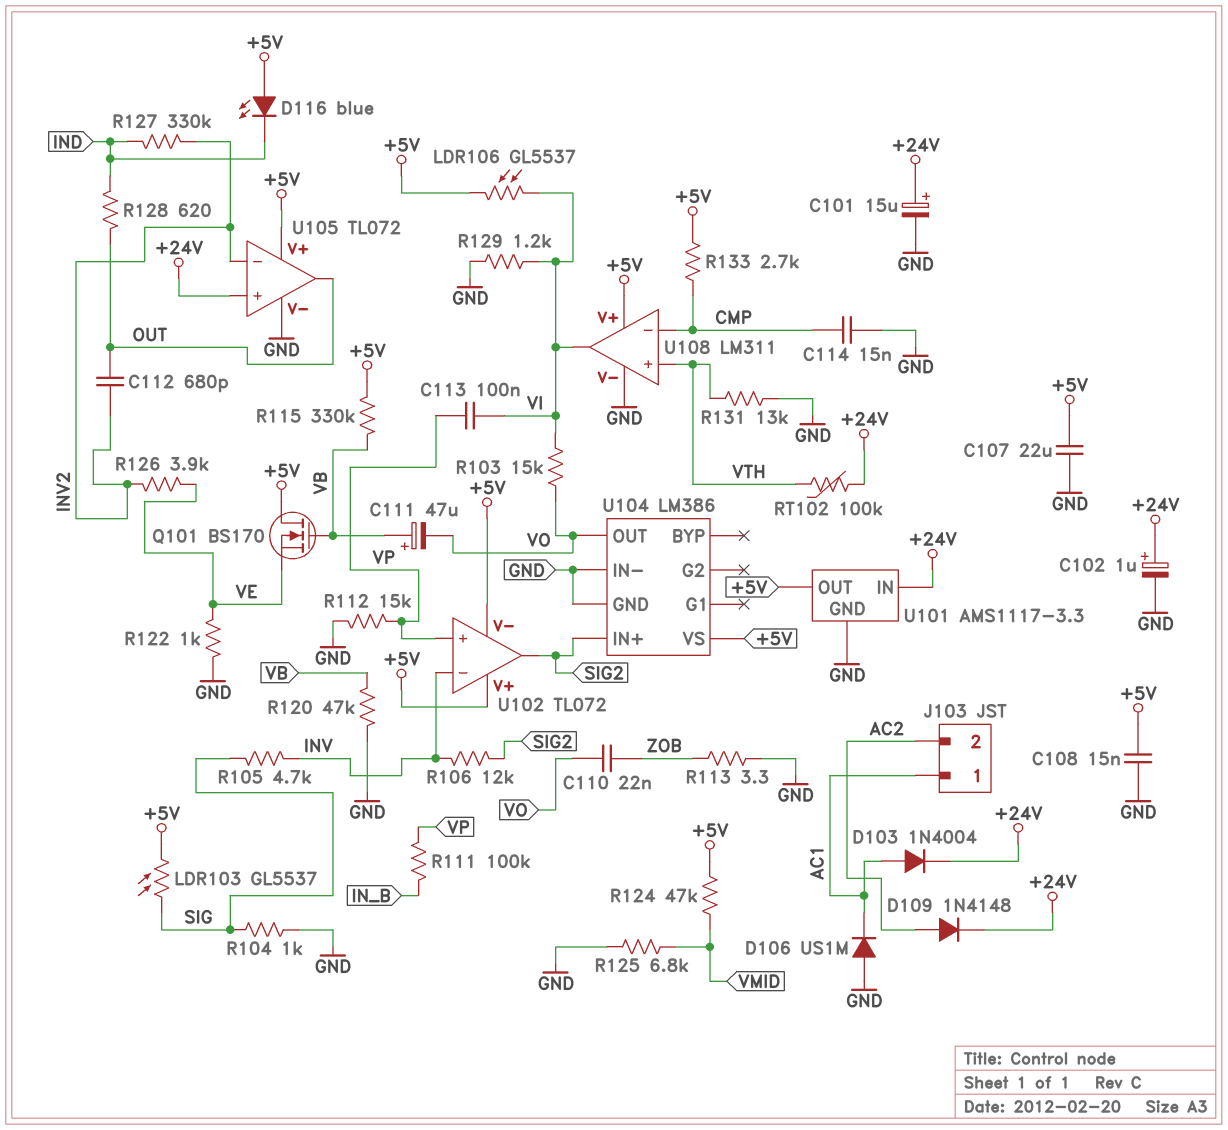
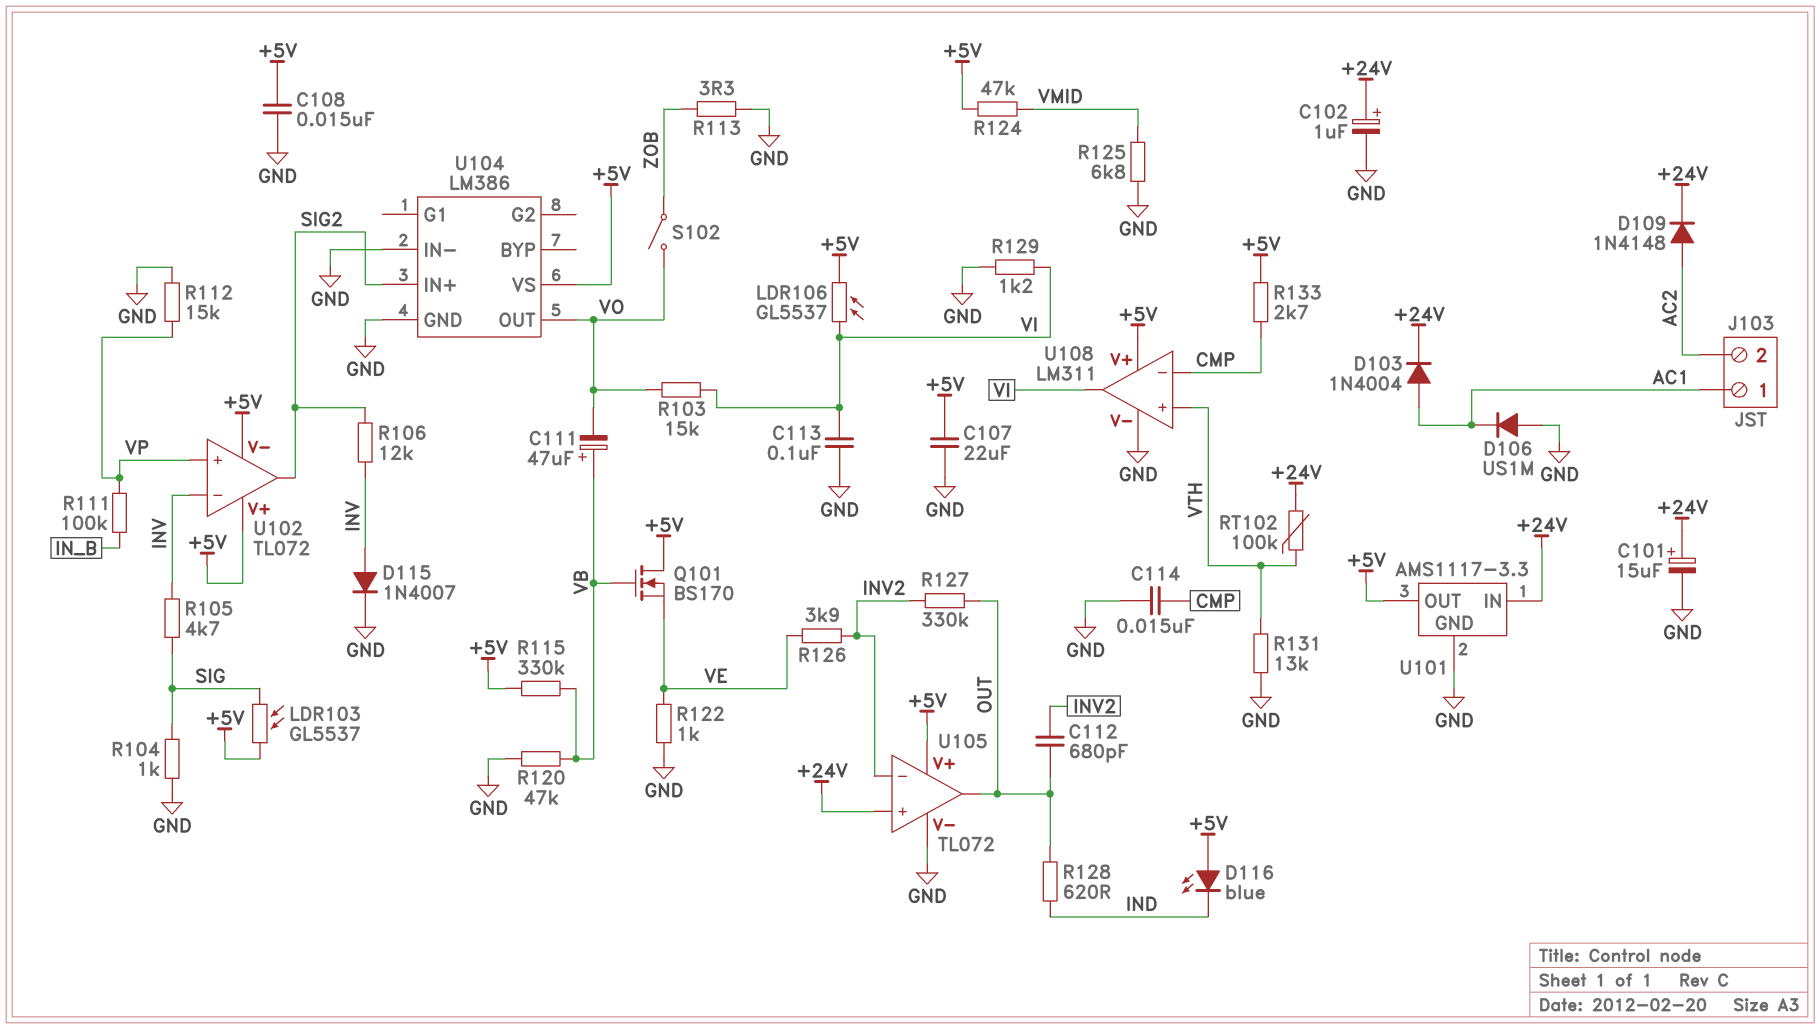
C110: 22nF (VO, ZOB) -> none
C113: 100nF (VI, VP) -> 100nF (GND, VI)
D115: none -> diode 1N4007 (A INV, K GND)
R127: 330k (IND, INV2) -> 330k (INV2, OUT)
S102: none -> switch (VO, ZOB)

